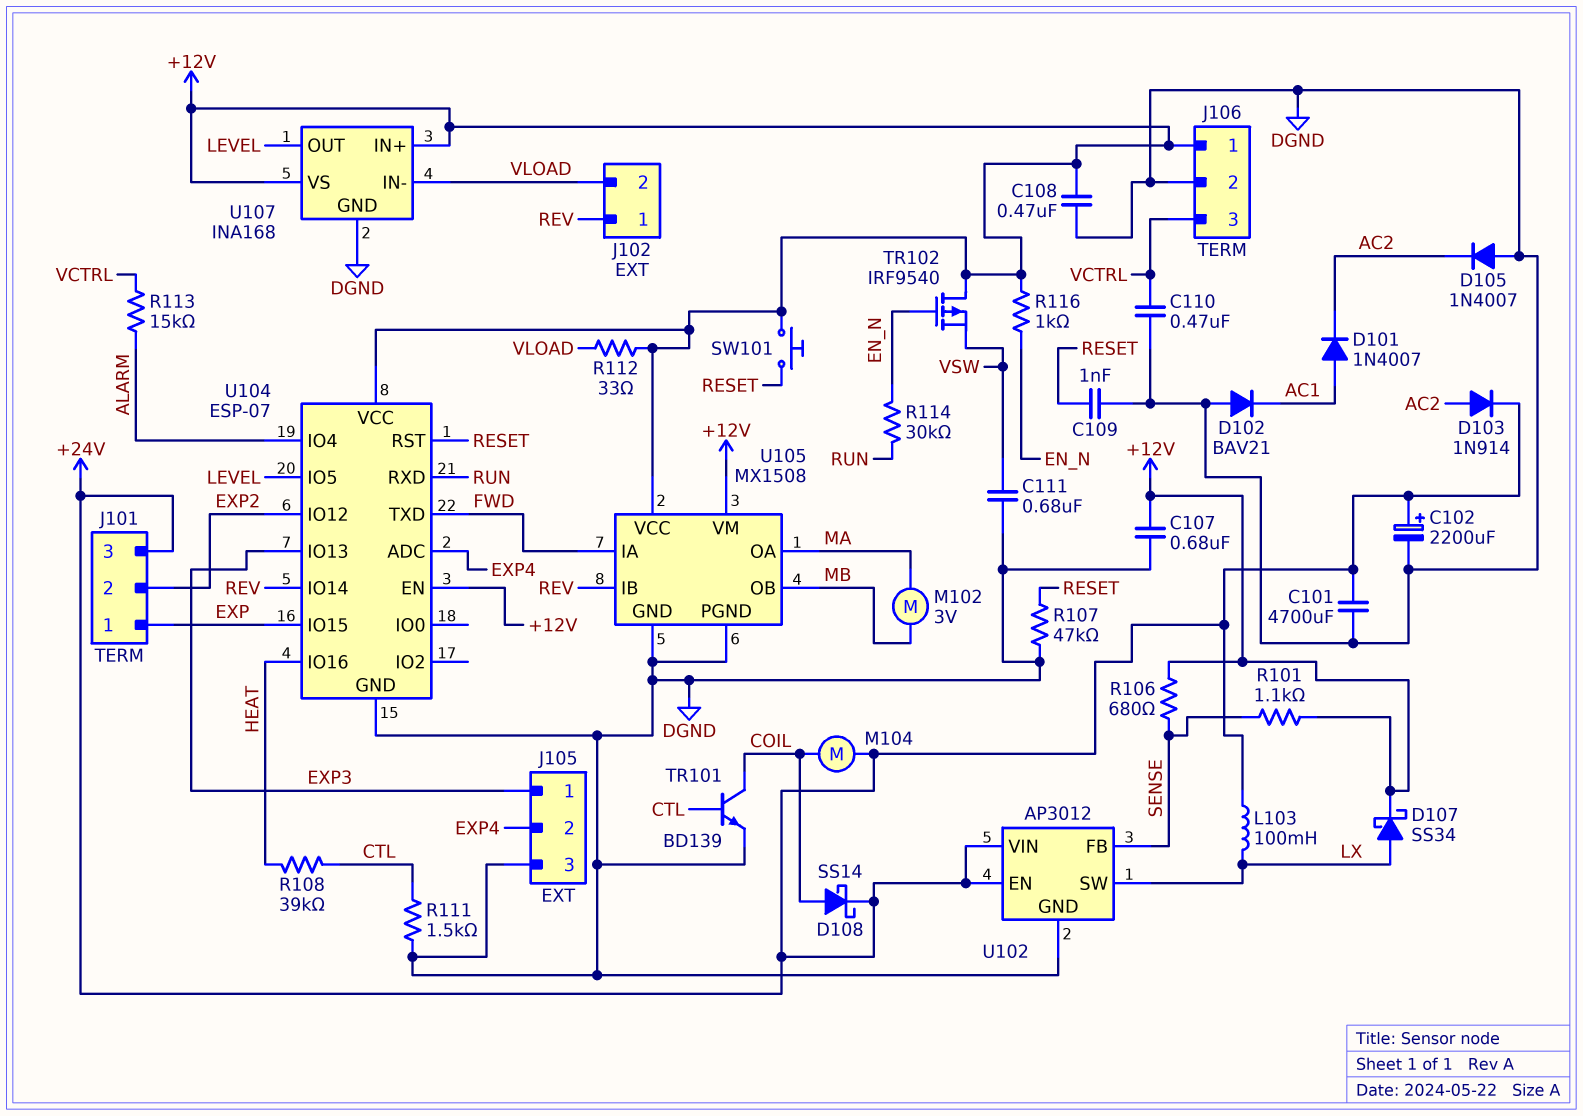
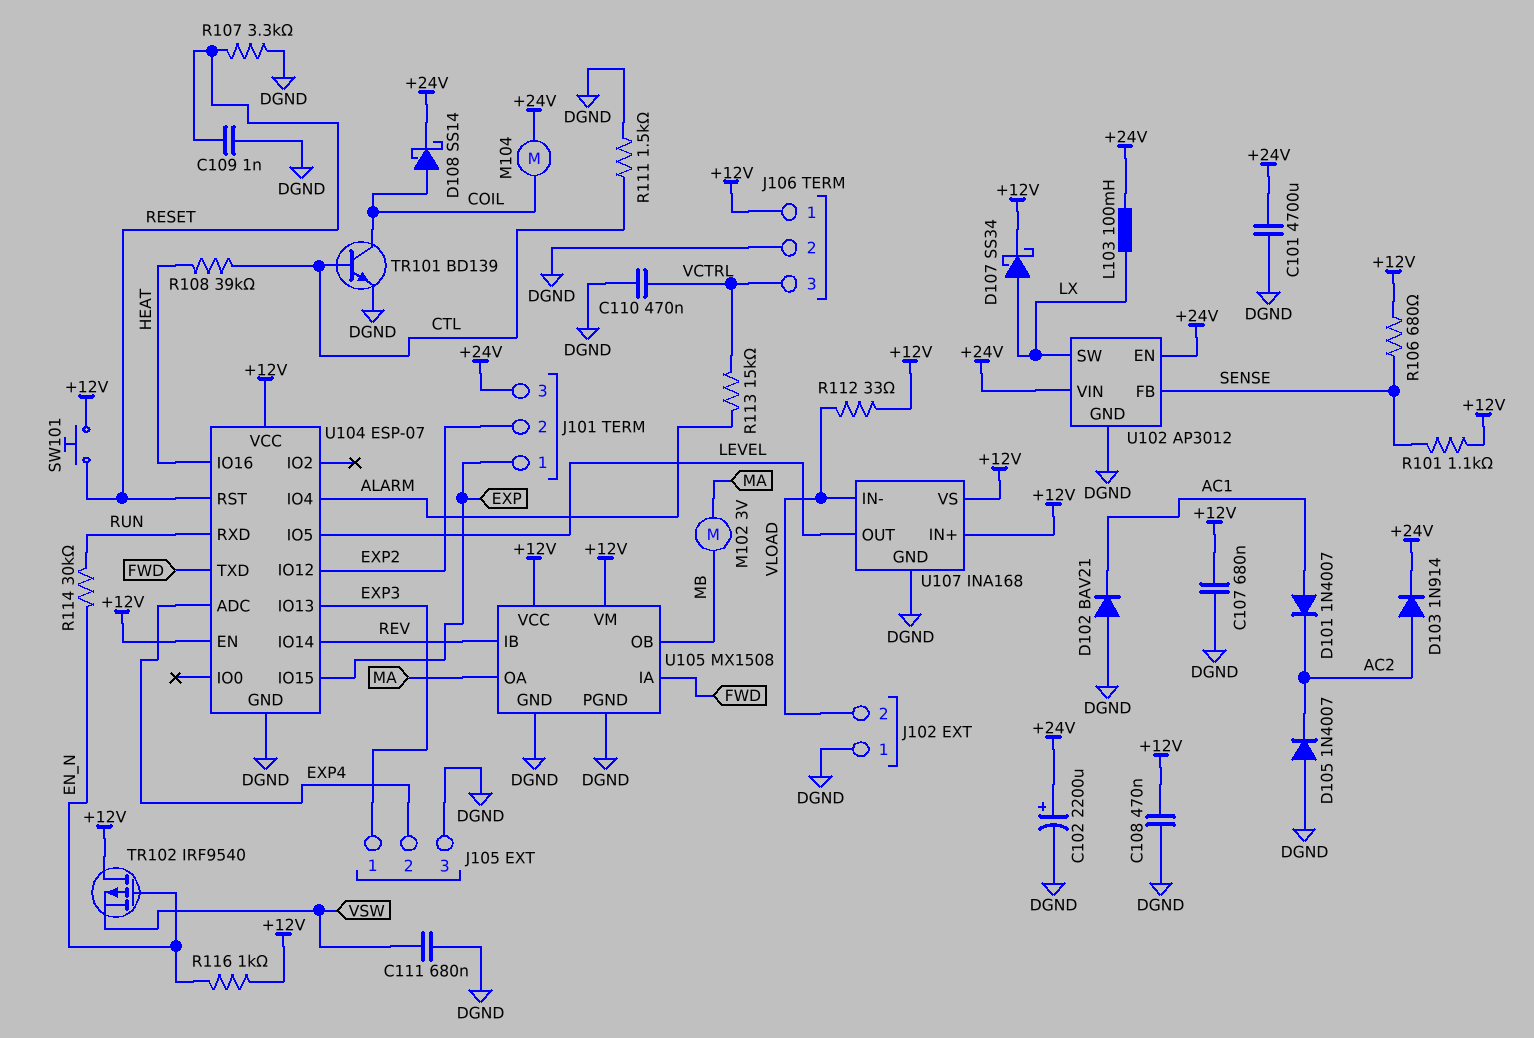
J102 pin 1: REV -> DGND
R107: 47k (DGND, RESET) -> 3.3k (DGND, RESET)

